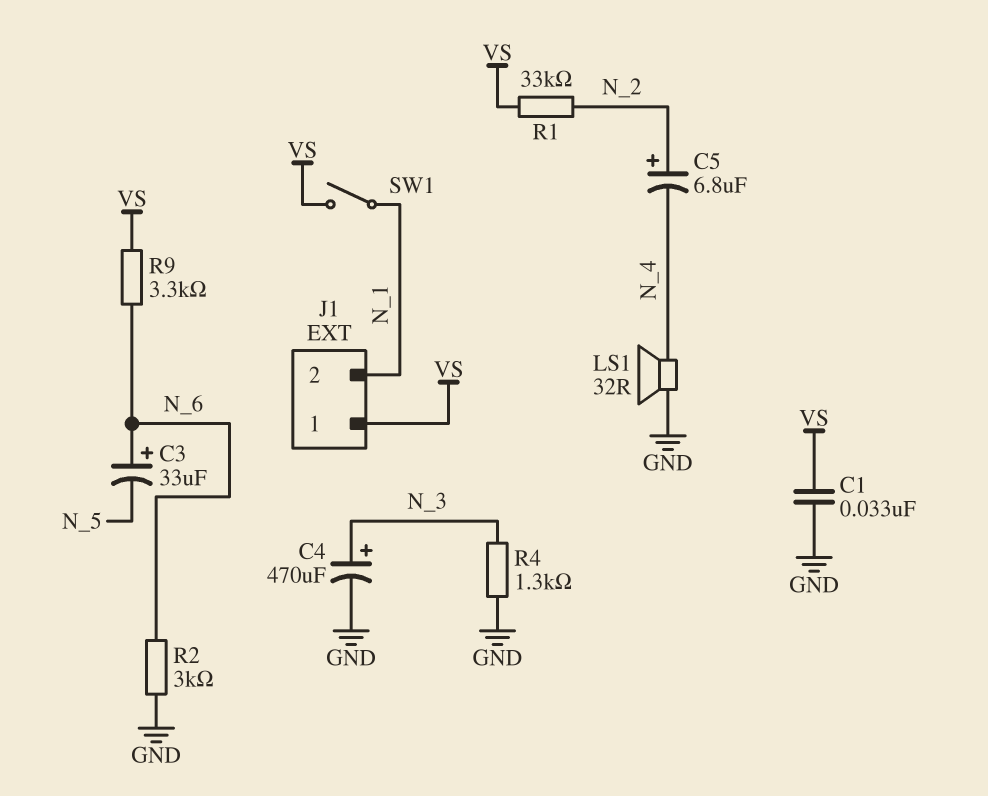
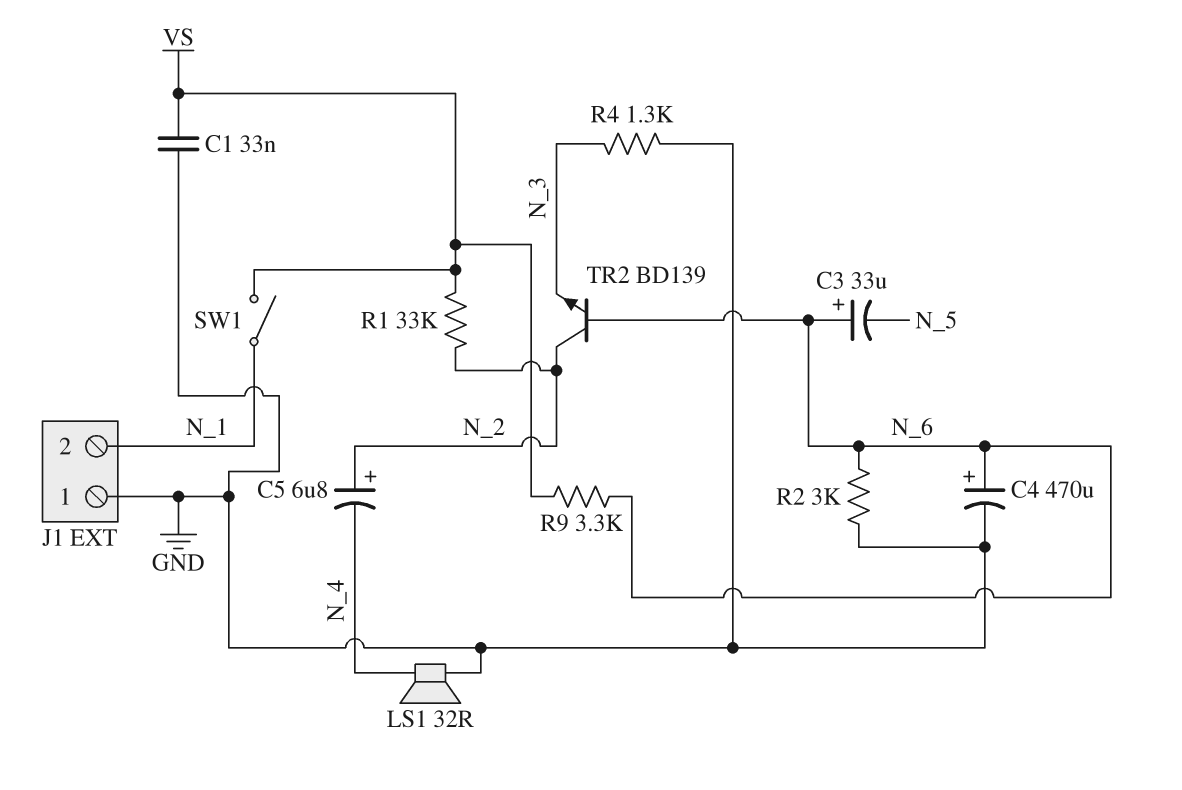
C4: 470uF (plus N_3, minus GND) -> 470uF (plus N_6, minus GND)
J1 pin 1: VS -> GND
TR2: none -> NPN BD139 (B N_6, C N_2, E N_3)

